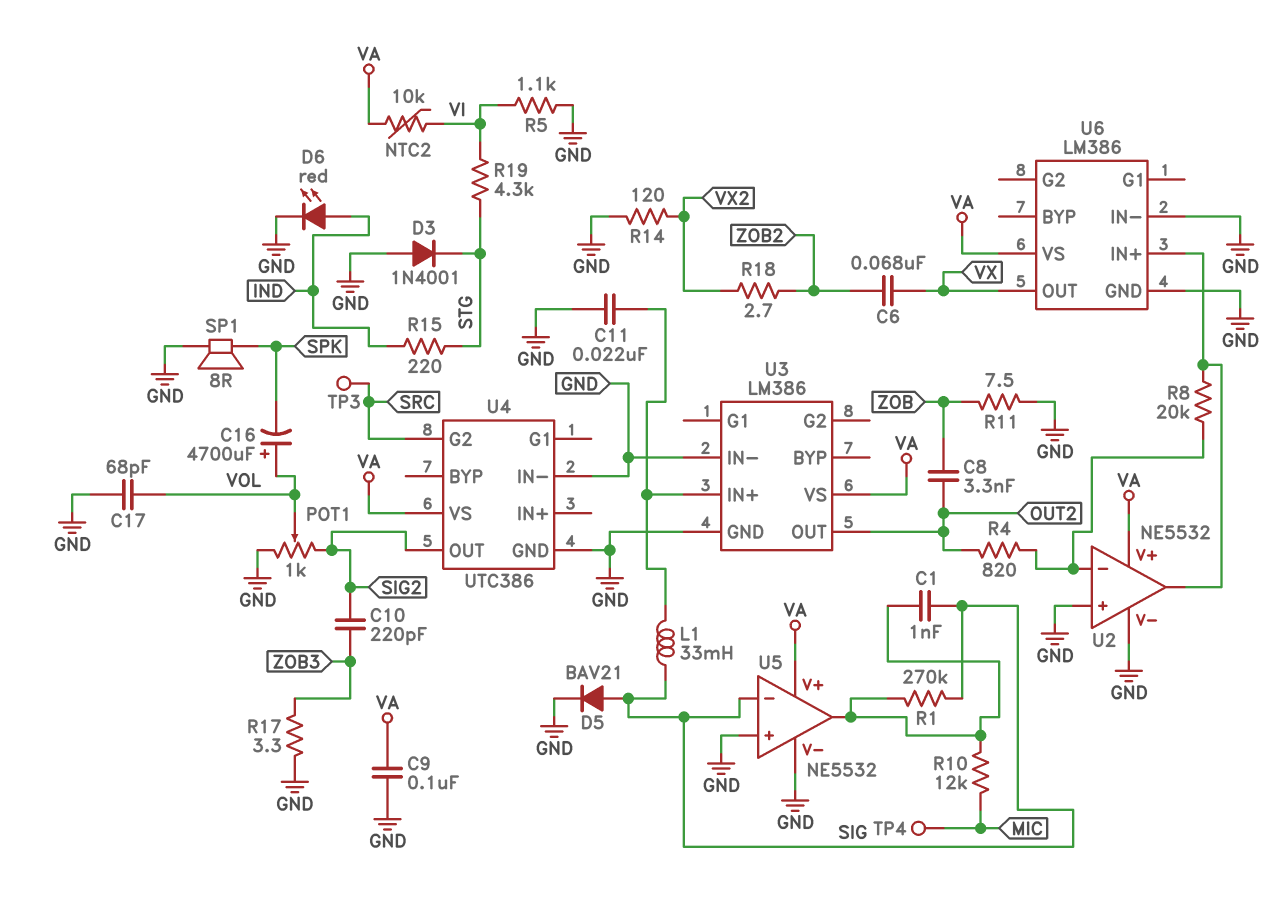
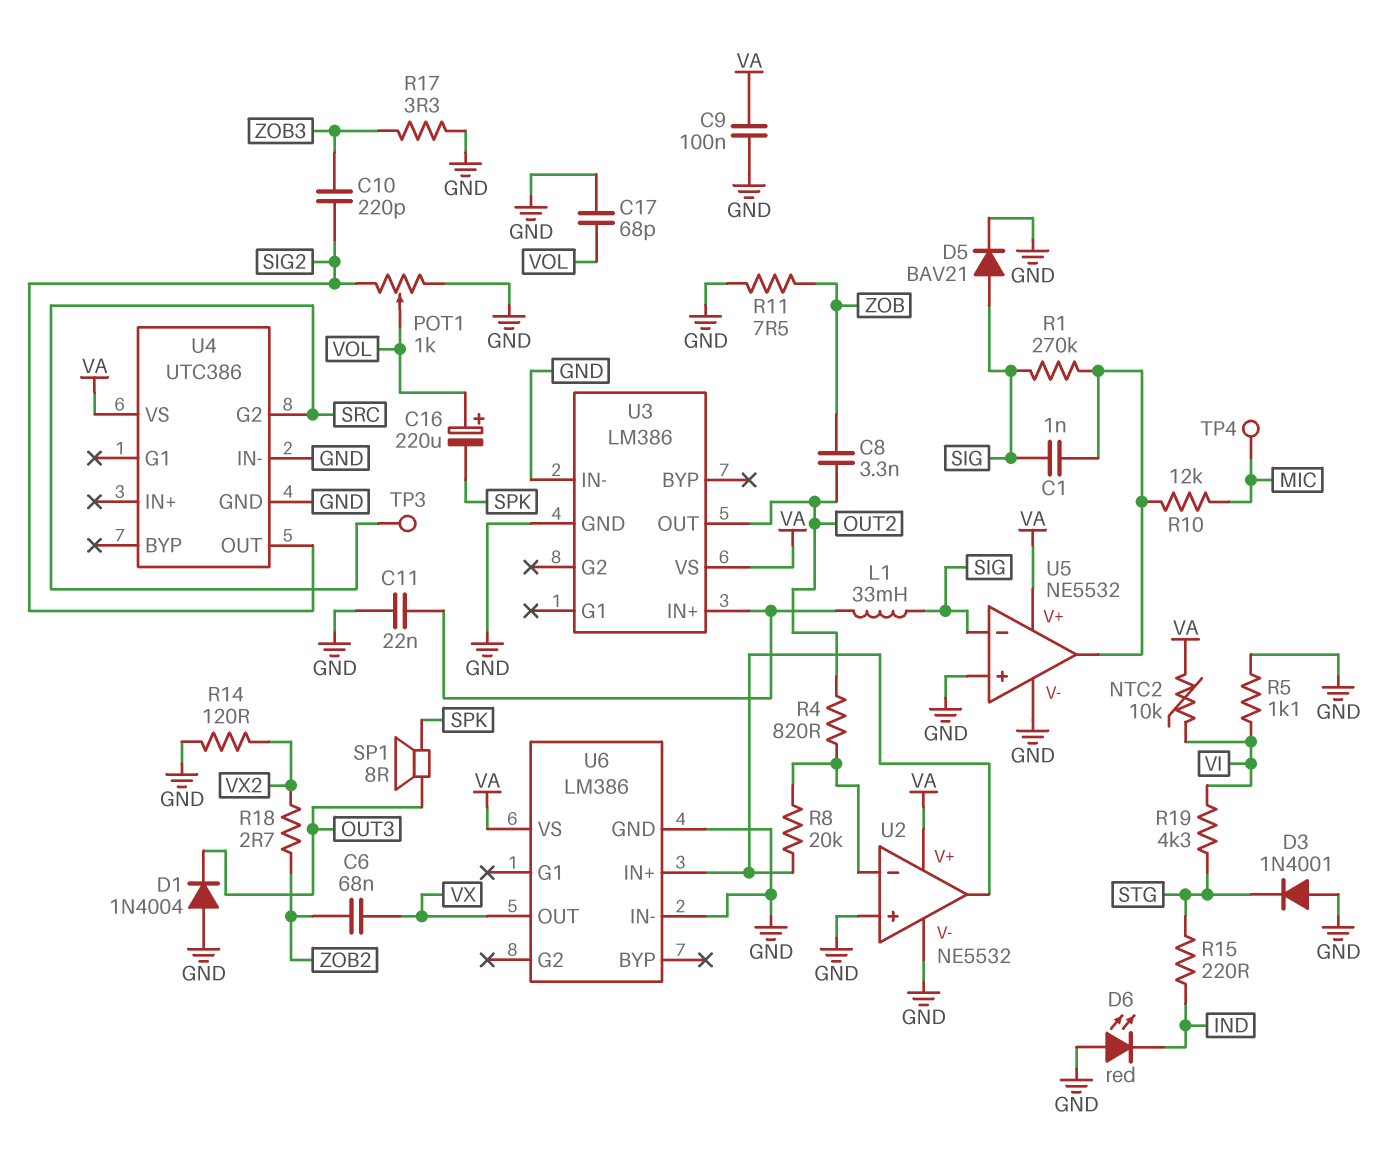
C16: 4700uF (plus VOL, minus SPK) -> 220uF (plus VOL, minus SPK)
D1: none -> diode 1N4004 (A GND, K OUT3)
D6: LED red (A IND, K GND) -> LED red (A GND, K IND)
SP1: speaker 8R (GND, SPK) -> speaker 8R (OUT3, SPK)

